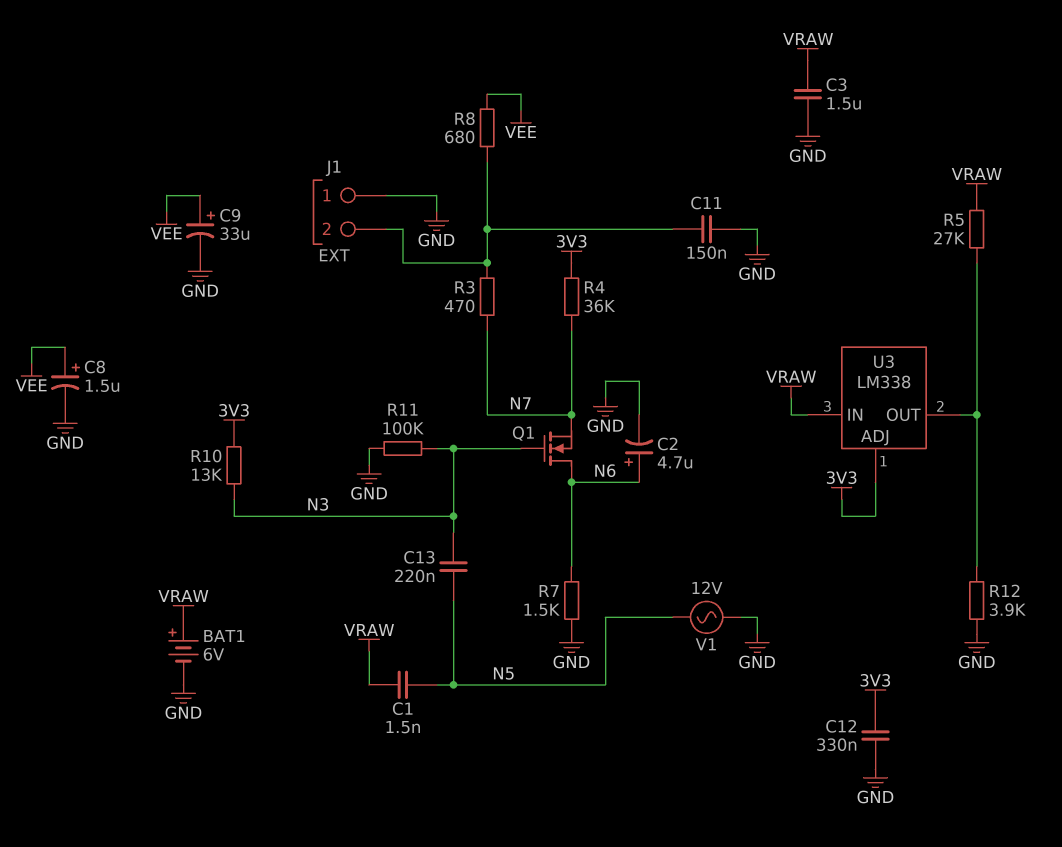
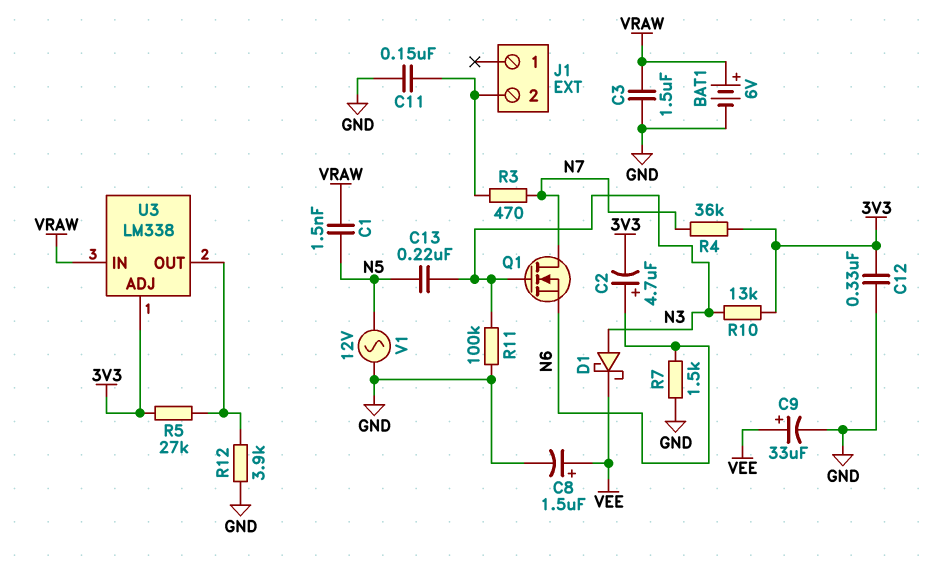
C2: 4.7uF (plus N6, minus GND) -> 4.7uF (plus N6, minus 3V3)
D1: none -> schottky (A N3, K VEE)
J1 pin 1: GND -> none
Q1: NMOS (G N3, D N6, S N7) -> NMOS (G N3, D N7, S N6)
R5: 27k (U3/OUT, VRAW) -> 27k (3V3, U3/OUT)
R8: 680 (J1/2, VEE) -> none

